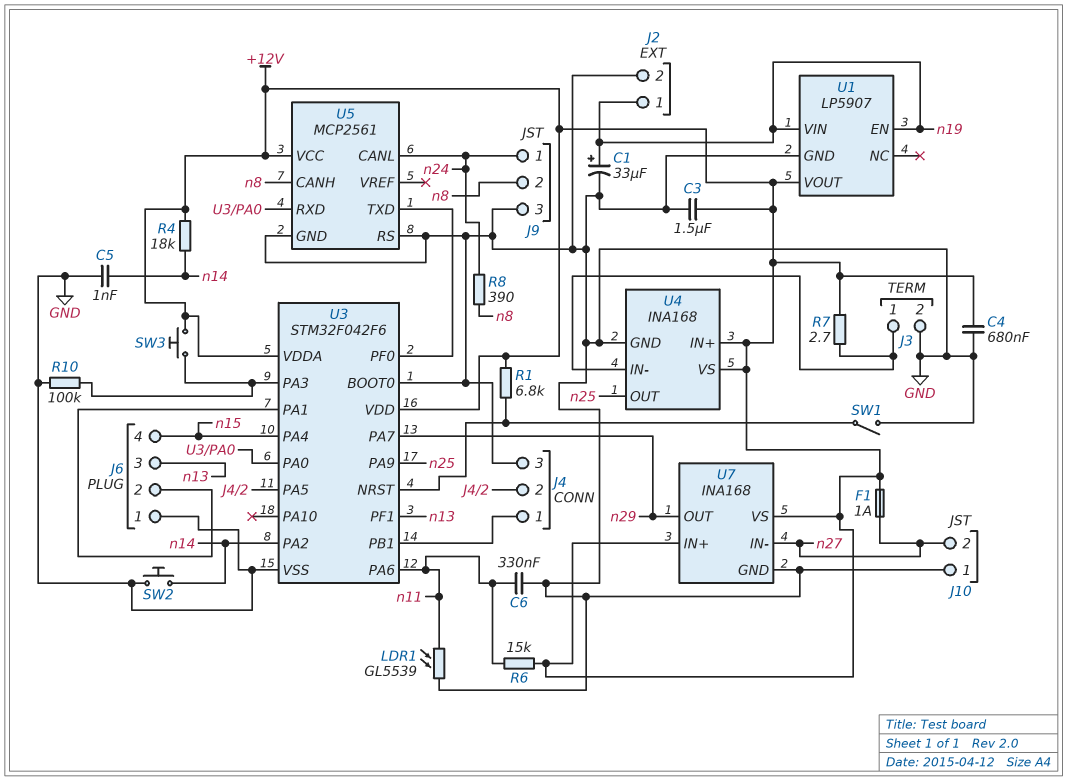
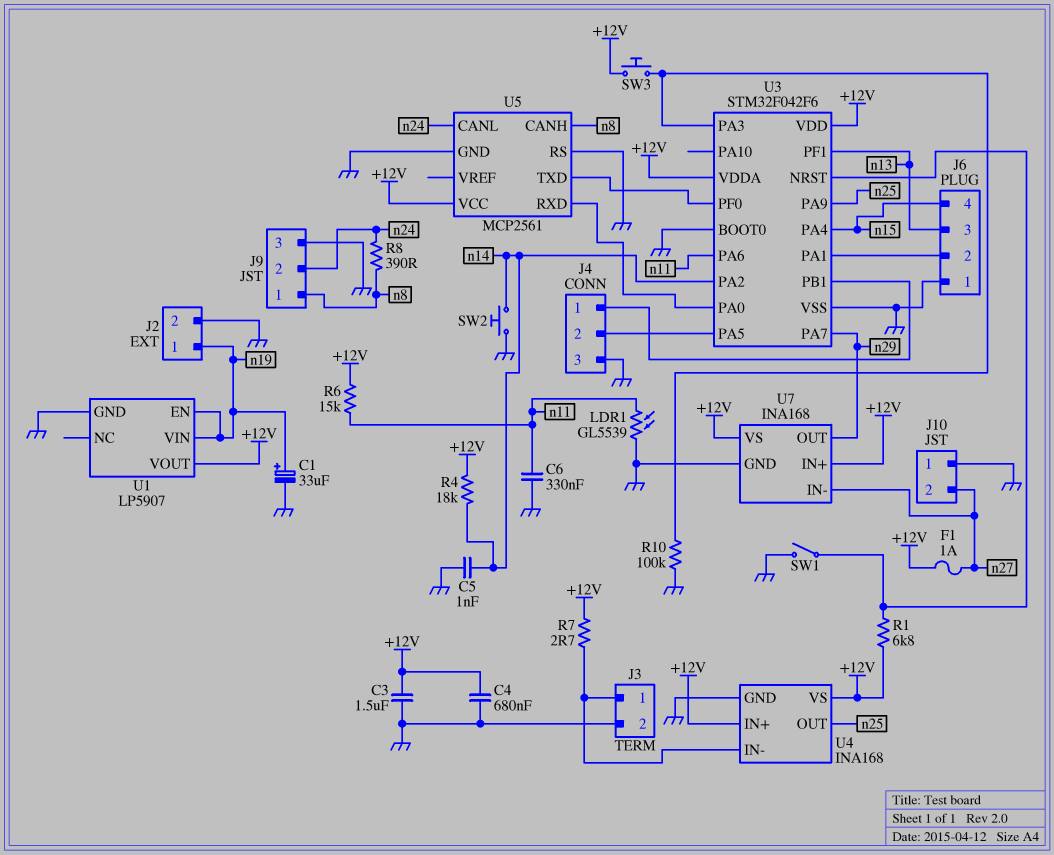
J9 pin 1: n24 -> n8
J9 pin 2: n8 -> n24

